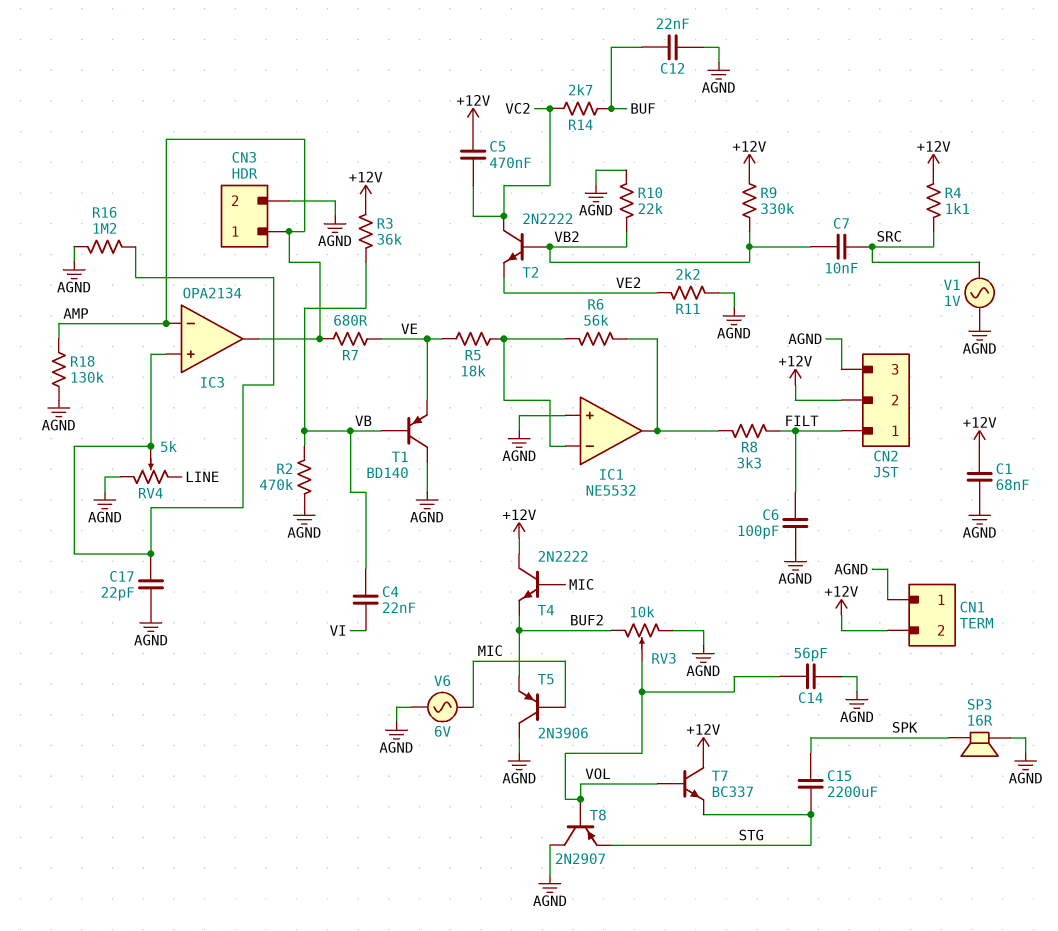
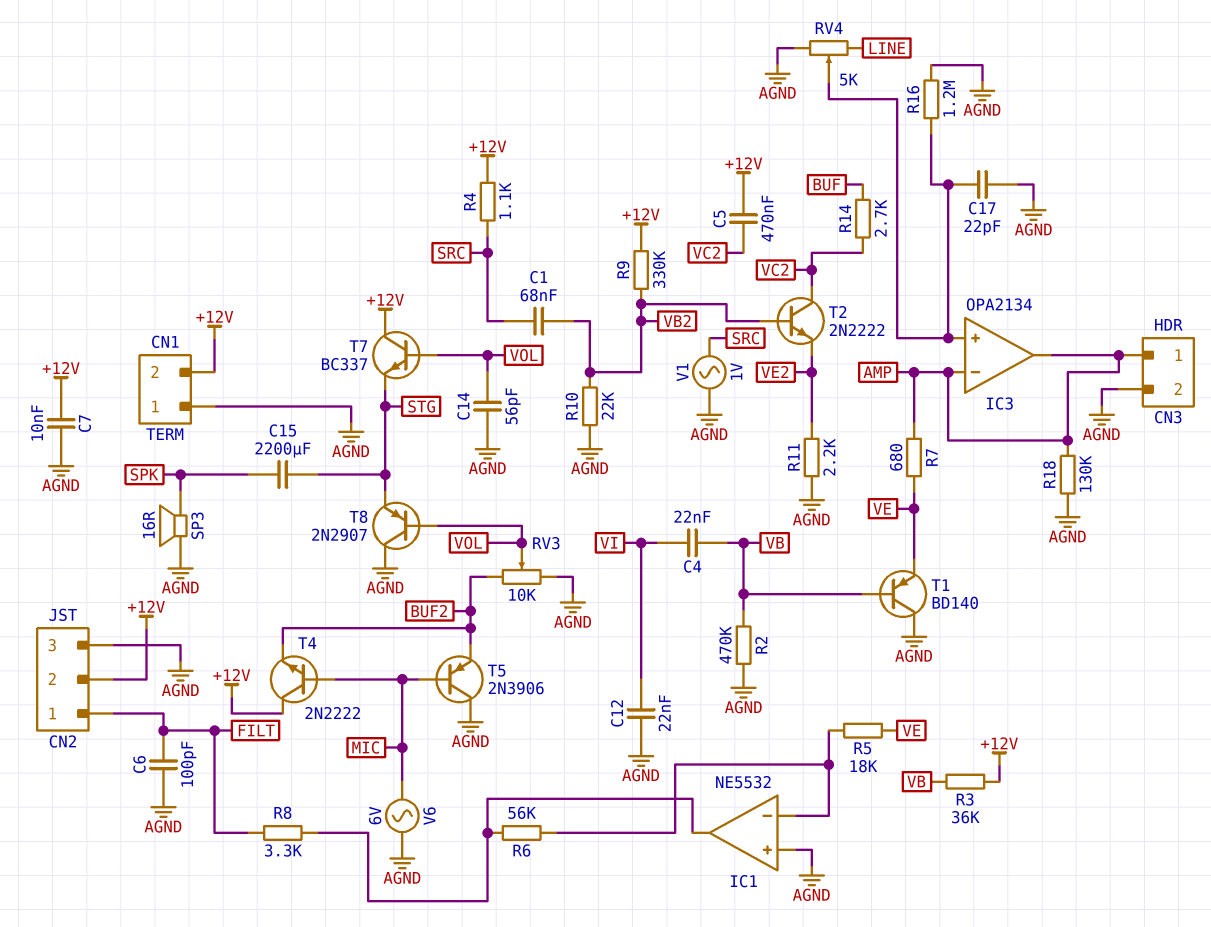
C1: 68nF (+12V, AGND) -> 68nF (SRC, VB2)
C7: 10nF (SRC, VB2) -> 10nF (+12V, AGND)
C12: 22nF (AGND, BUF) -> 22nF (AGND, VI)

